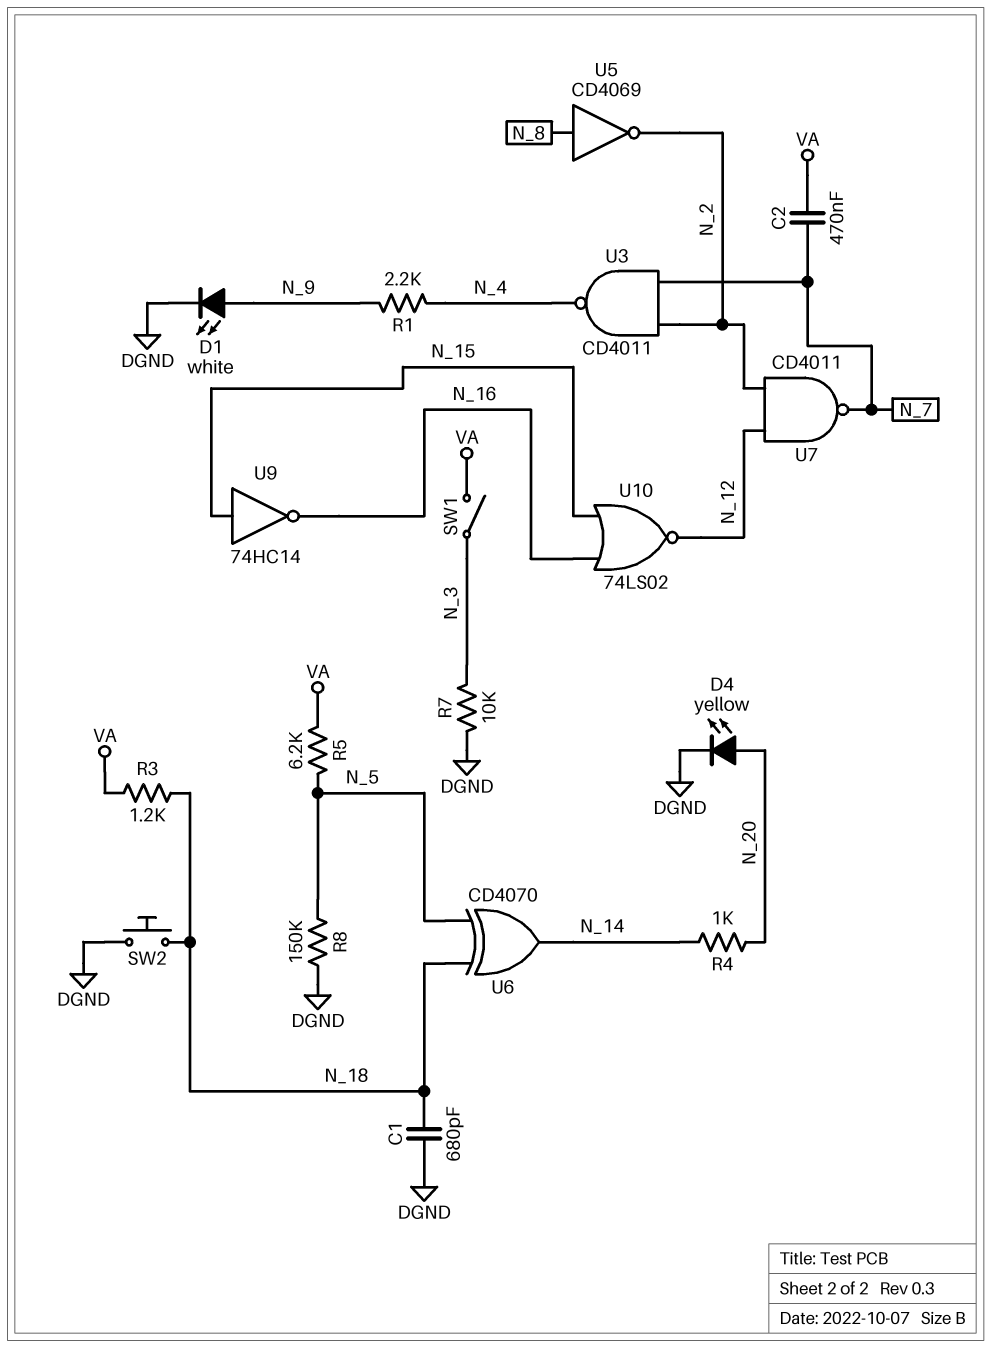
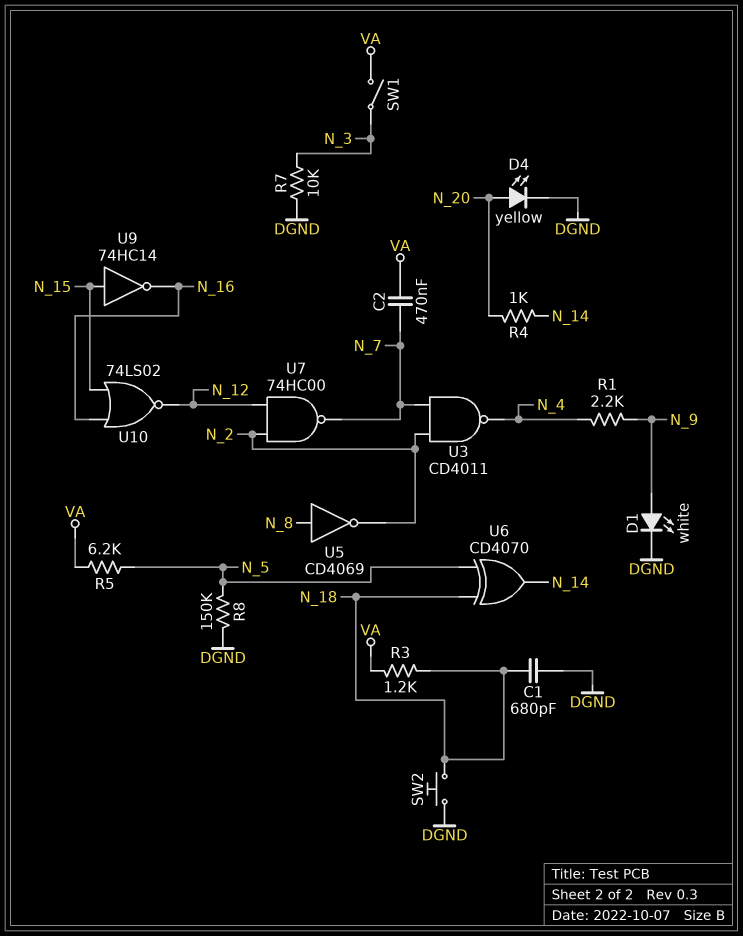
U7: NAND CD4011 (in N_2, in N_12, out N_7) -> NAND 74HC00 (in N_2, in N_12, out N_7)

